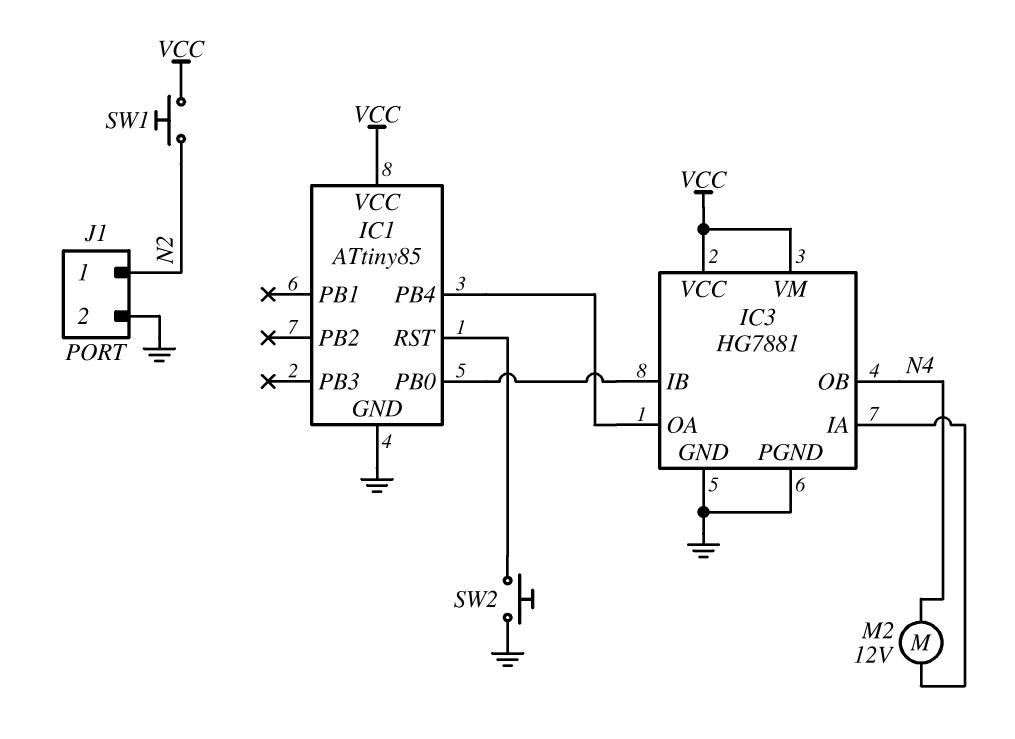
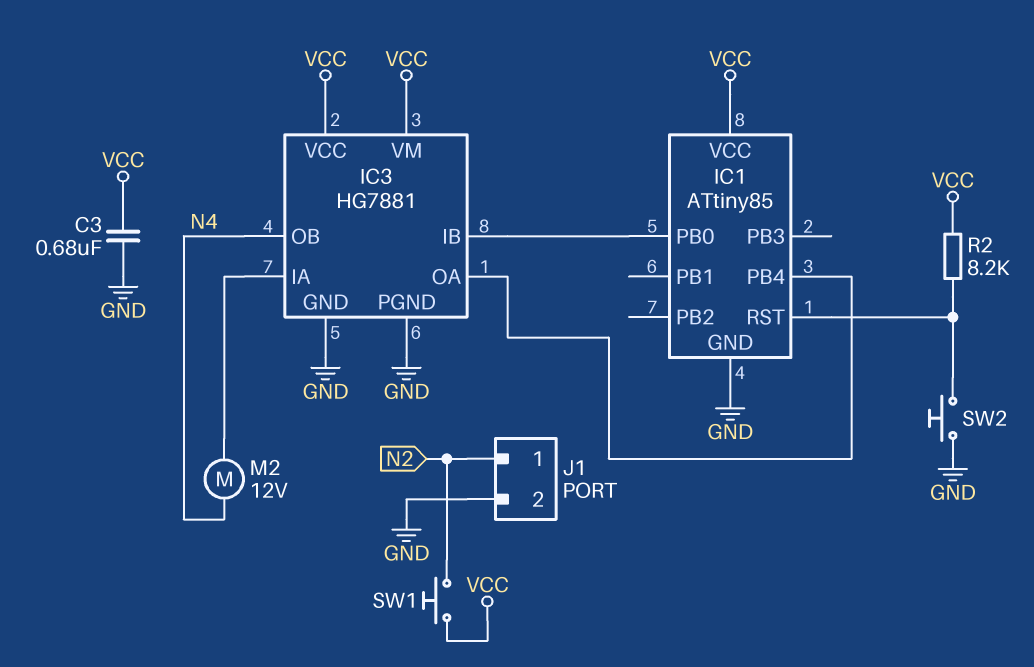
C3: none -> 680nF (GND, VCC)
R2: none -> 8.2k (IC1/RST, VCC)

